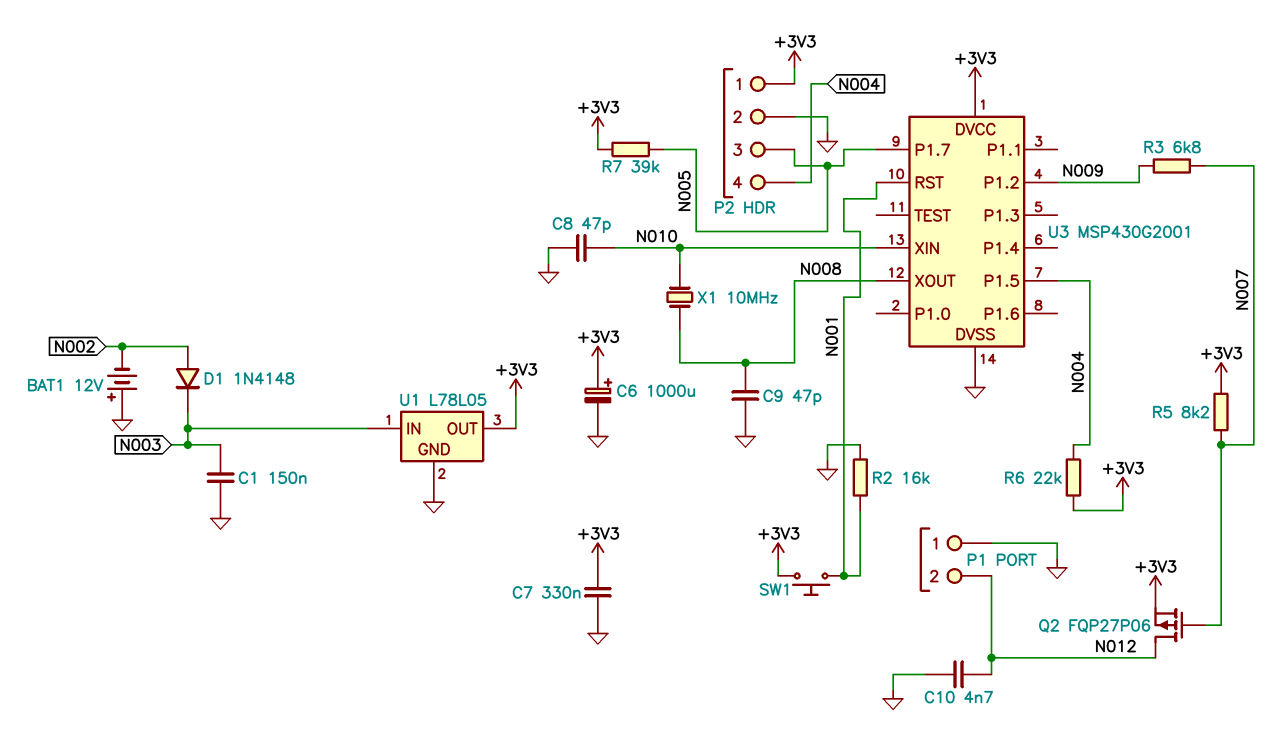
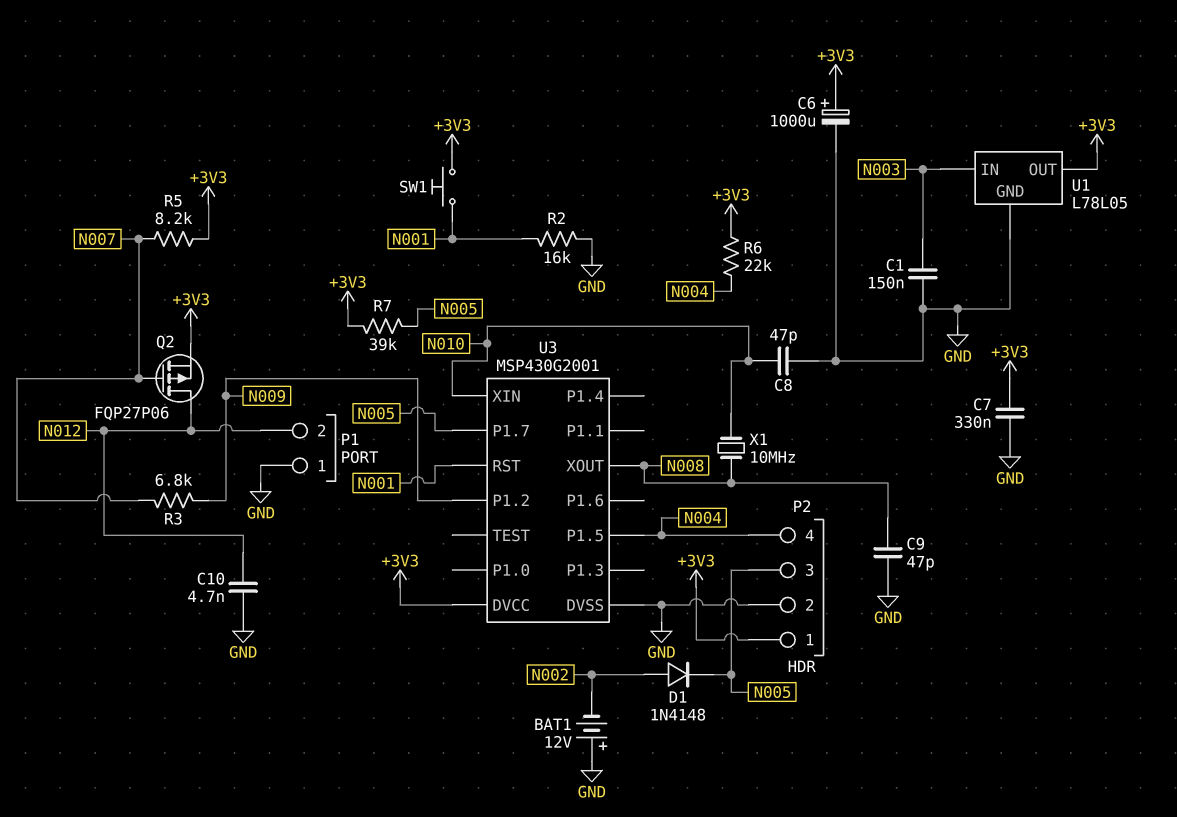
D1: diode 1N4148 (A N002, K N003) -> diode 1N4148 (A N002, K N005)

